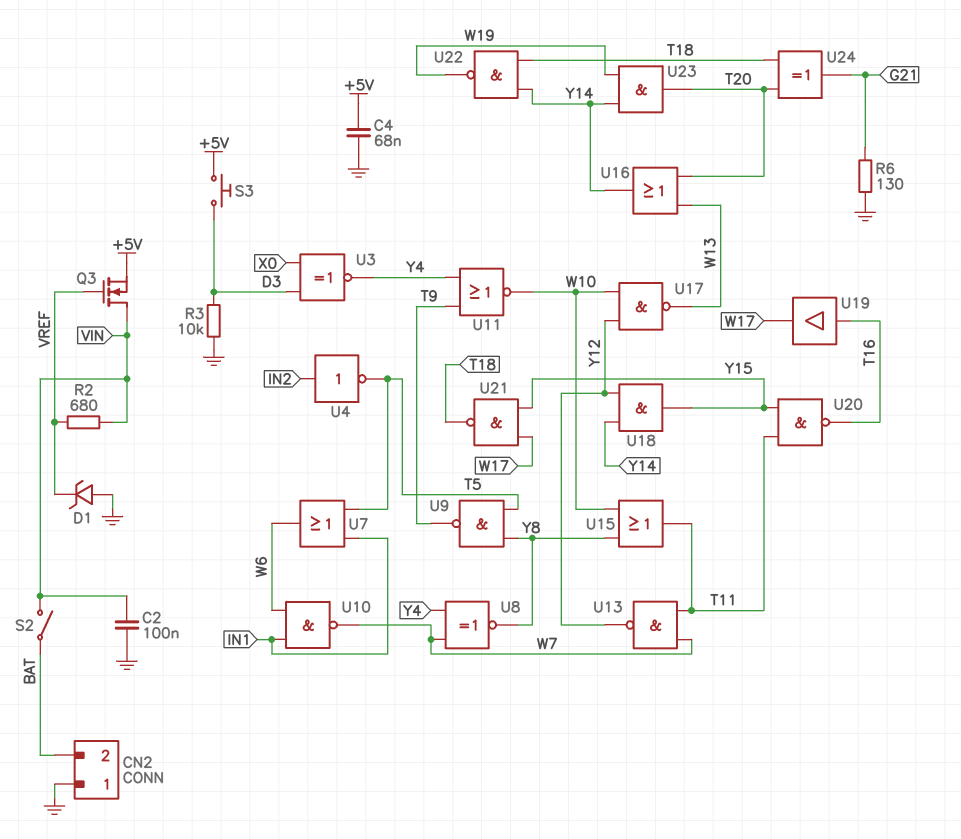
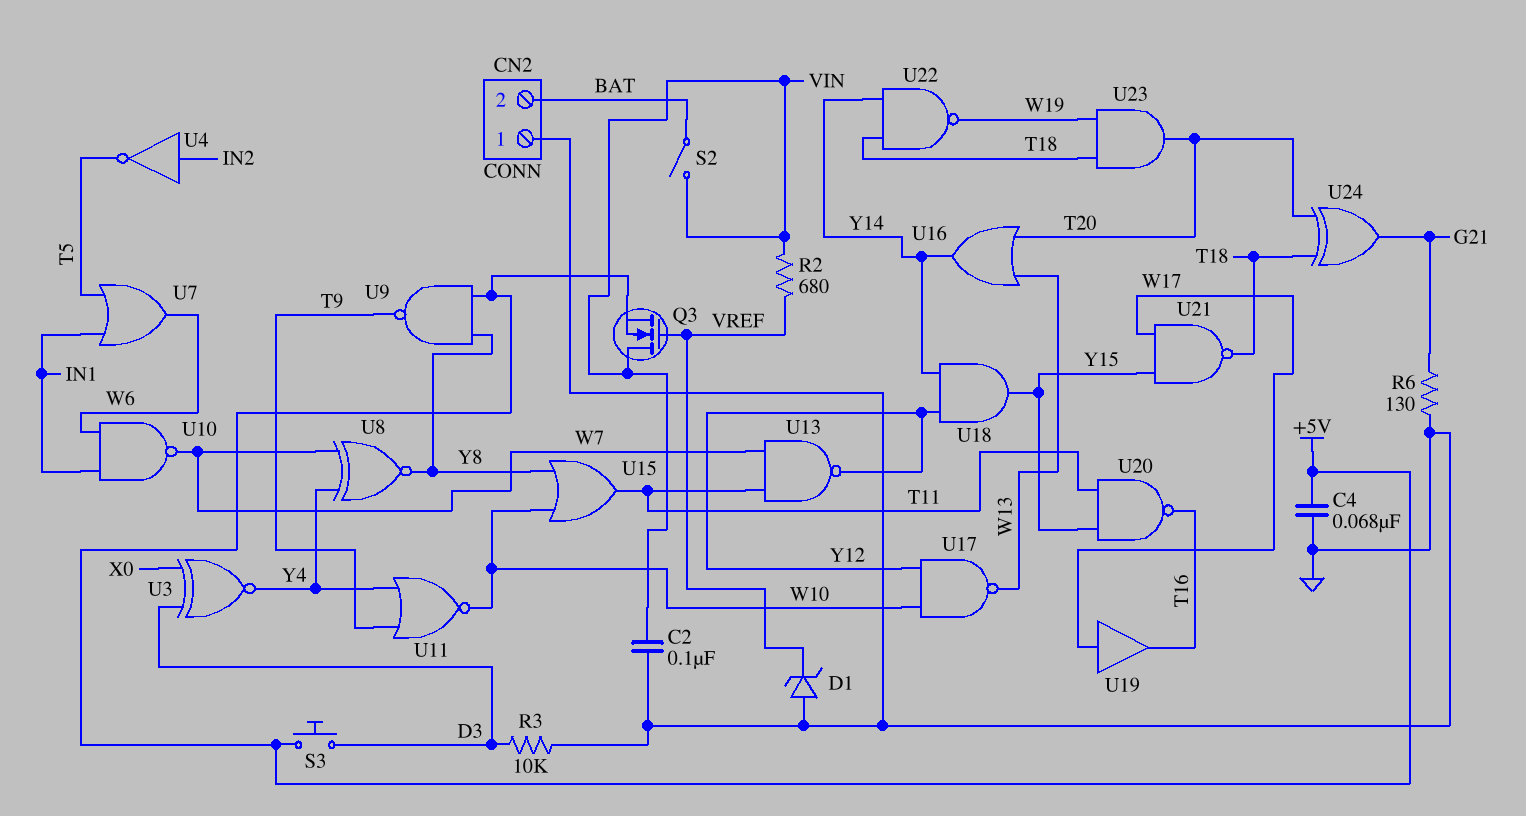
U9: NAND (in T5, in Y8, out T9) -> NAND (in +5V, in Y8, out T9)
U19: buffer (in T16, out W17) -> buffer (in W17, out T16)
U23: AND (in W19, in Y14, out T20) -> AND (in T18, in W19, out T20)

